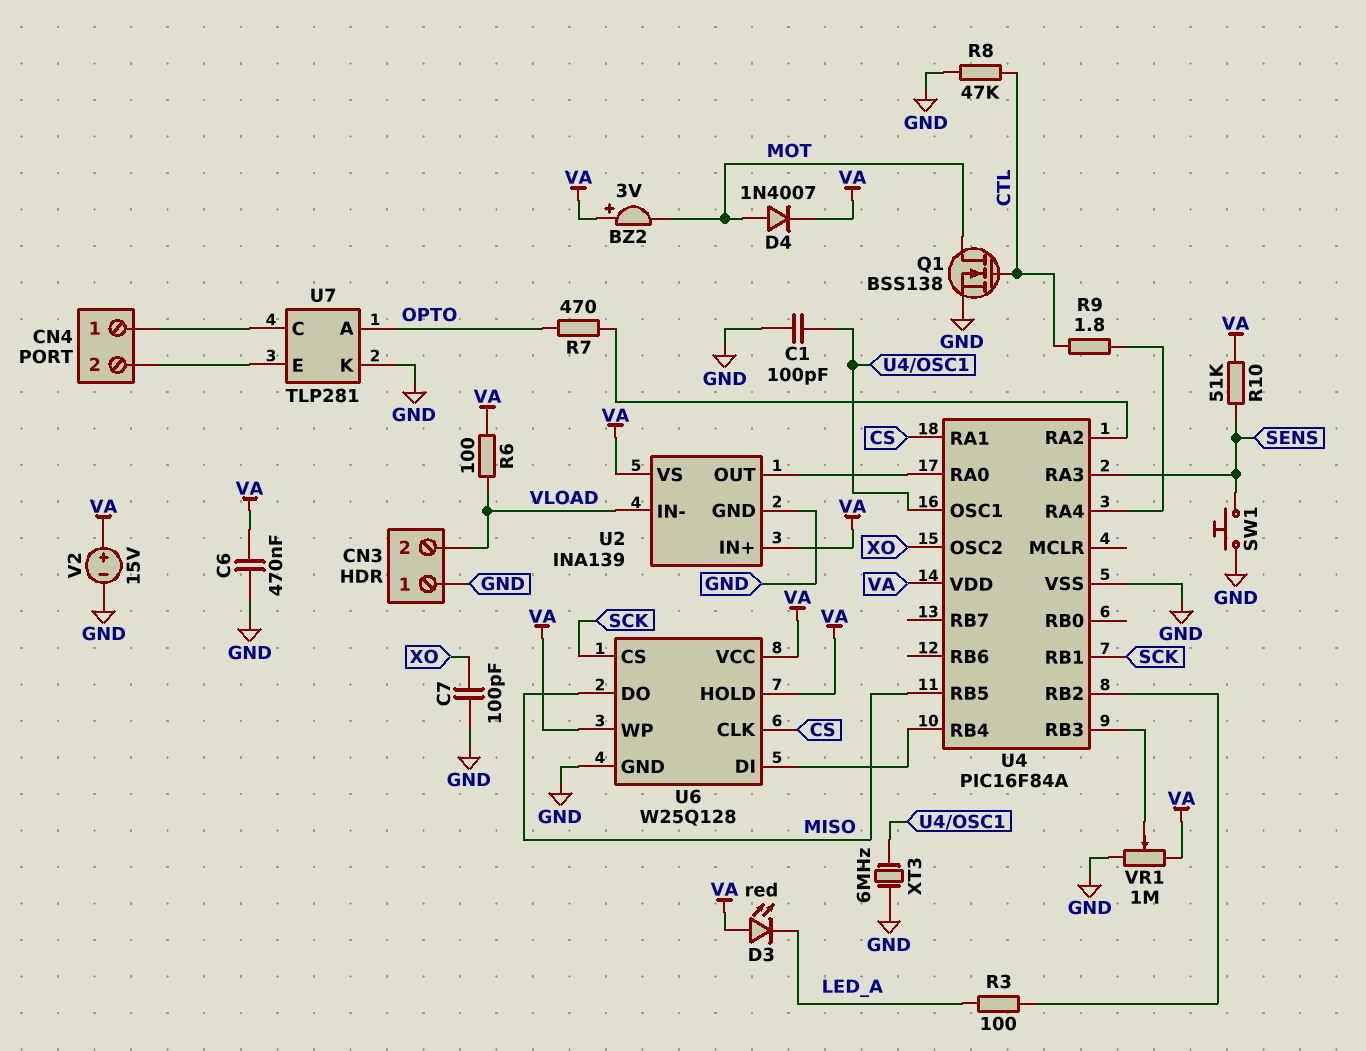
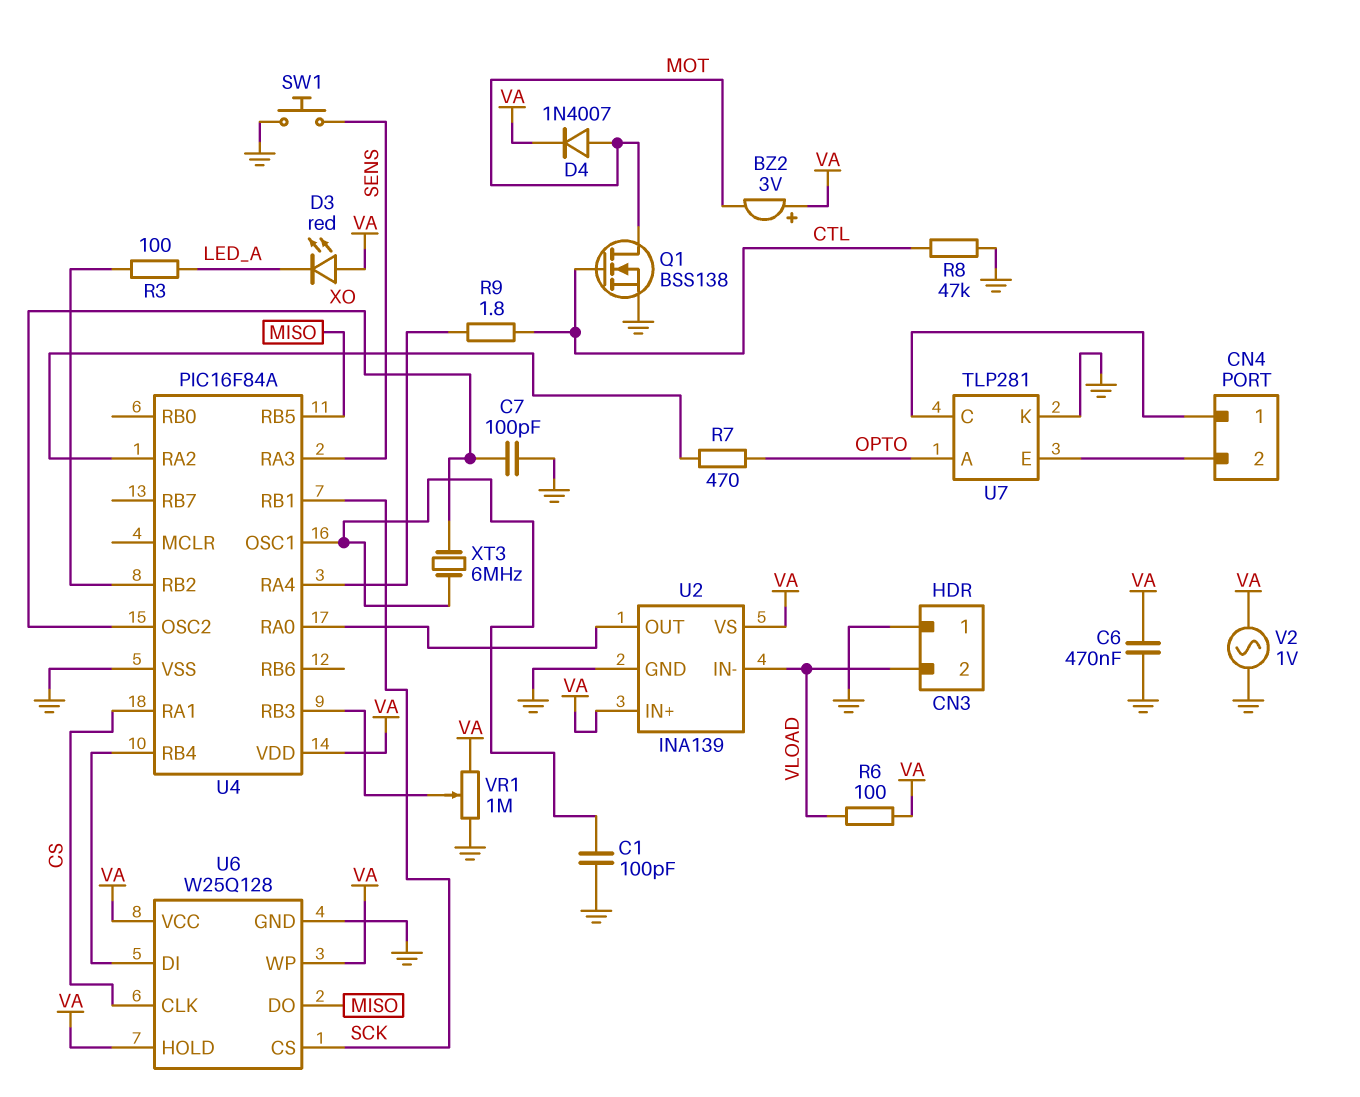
R10: 51k (SENS, VA) -> none
V2: 15V (plus VA, minus GND) -> AC 1V (GND, VA)
XT3: 6MHz (GND, U4/OSC1) -> 6MHz (U4/OSC1, XO)

